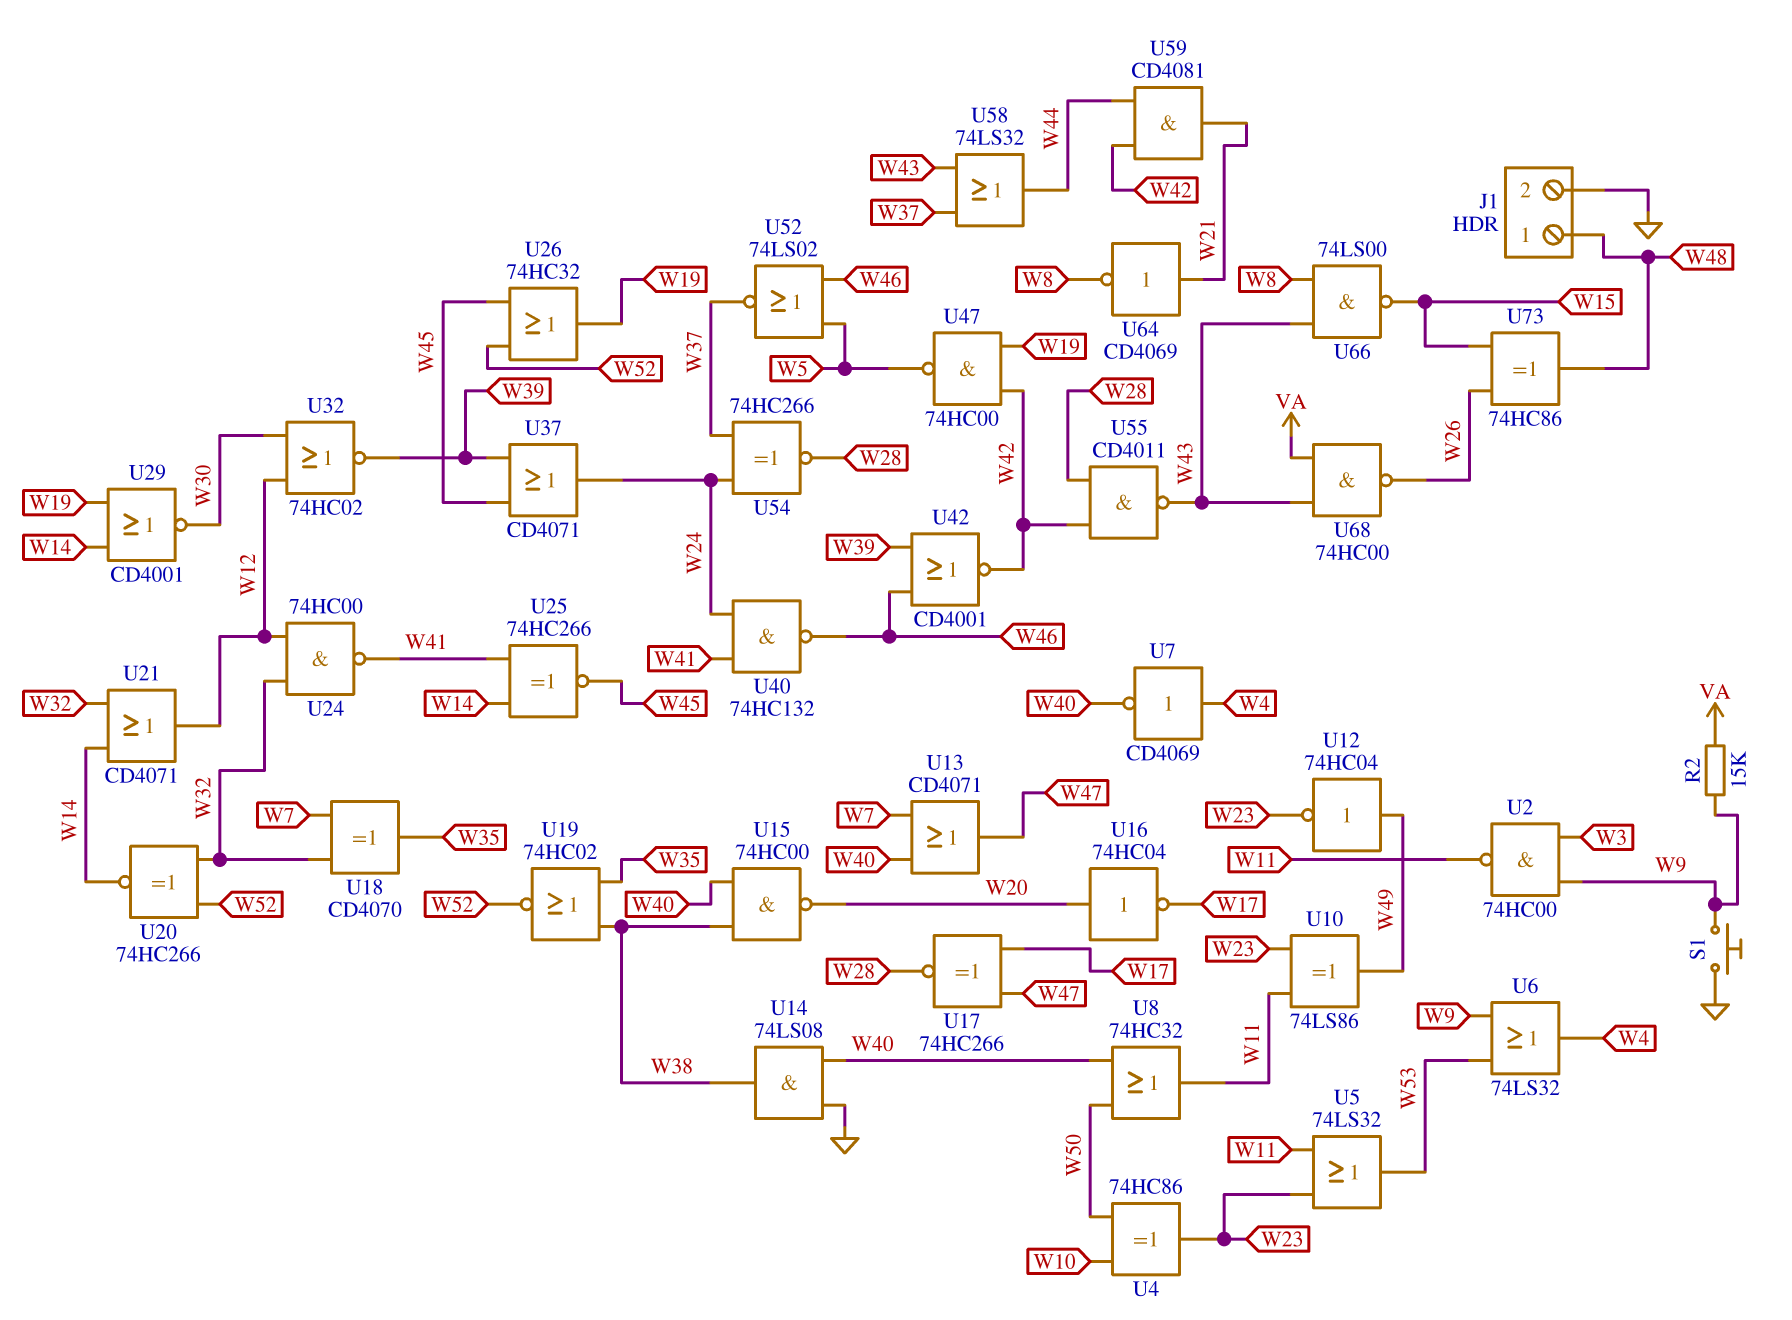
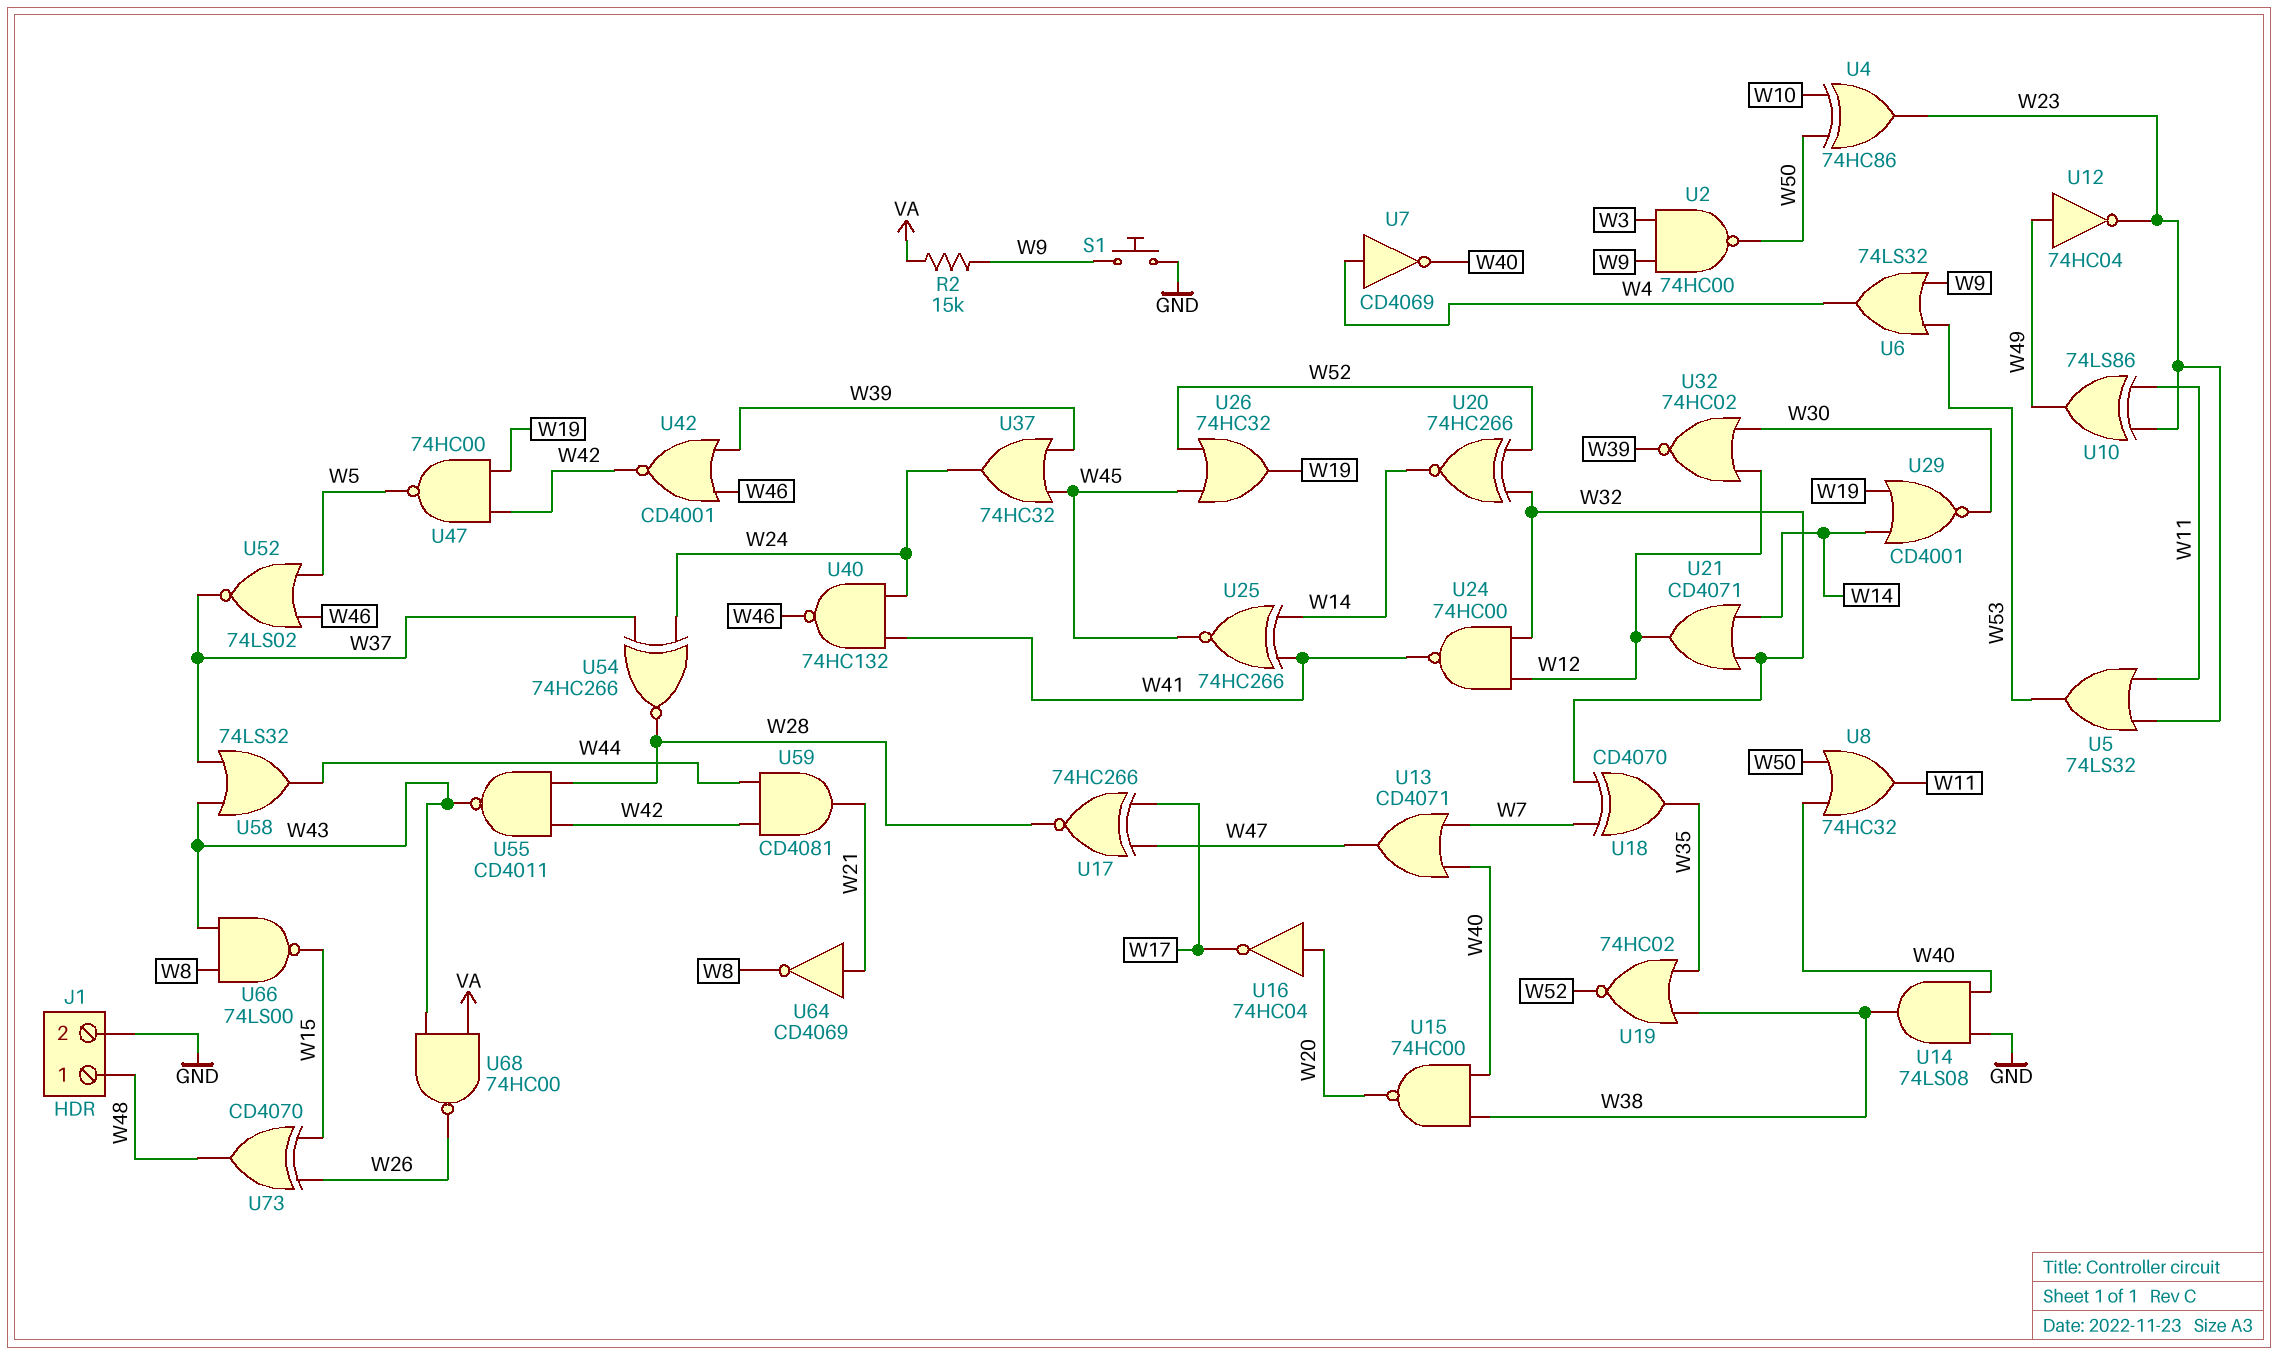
U2: NAND 74HC00 (in W3, in W9, out W11) -> NAND 74HC00 (in W3, in W9, out W50)
U37: OR CD4071 (in W39, in W45, out W24) -> OR 74HC32 (in W39, in W45, out W24)
U73: XOR 74HC86 (in W15, in W26, out W48) -> XOR CD4070 (in W15, in W26, out W48)

